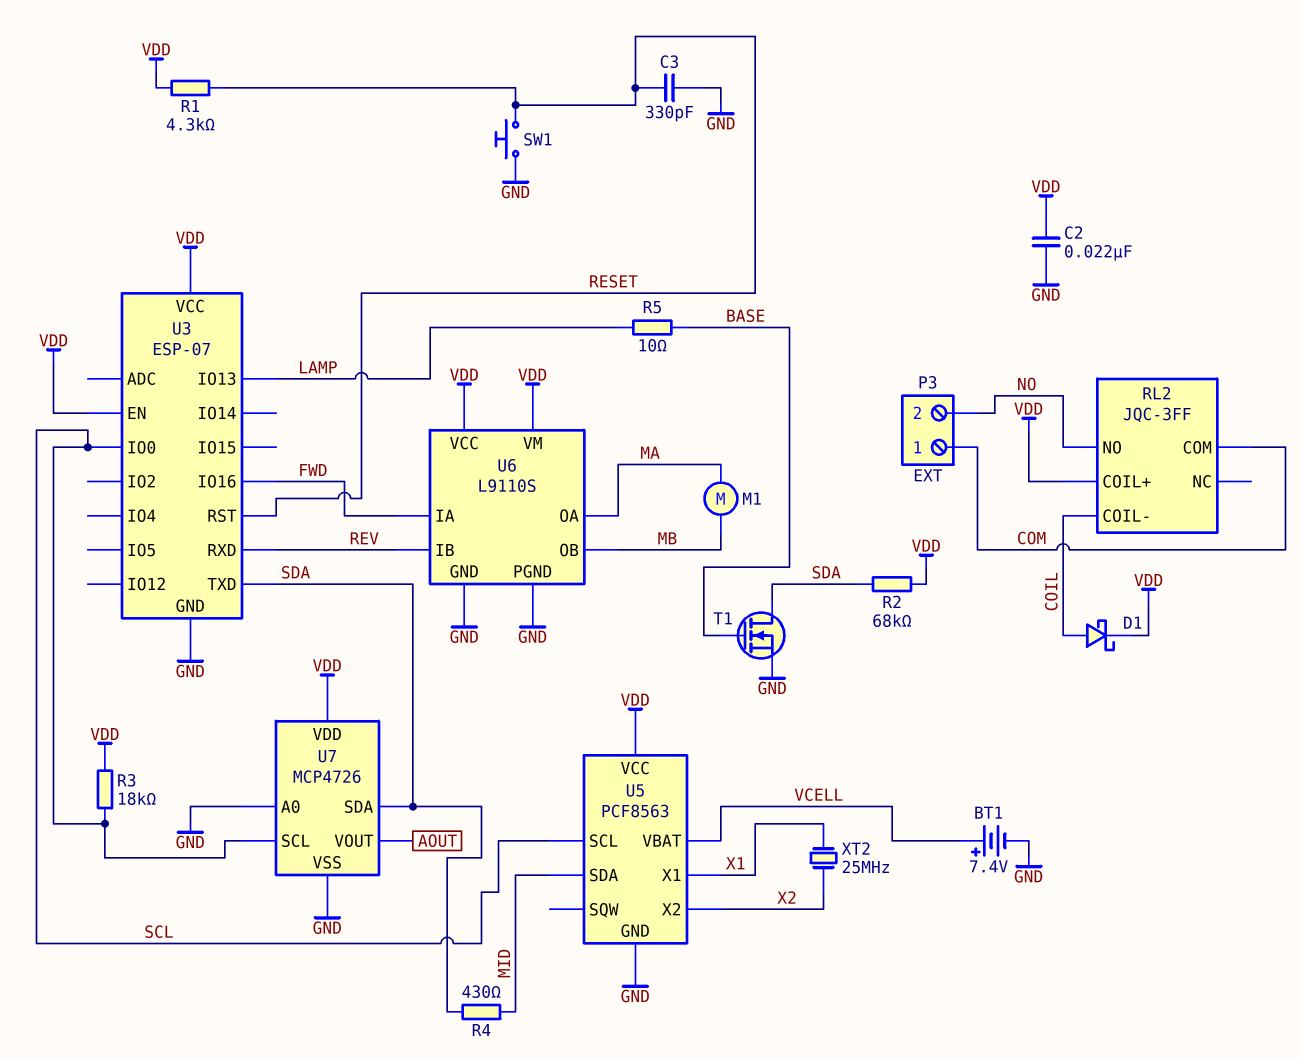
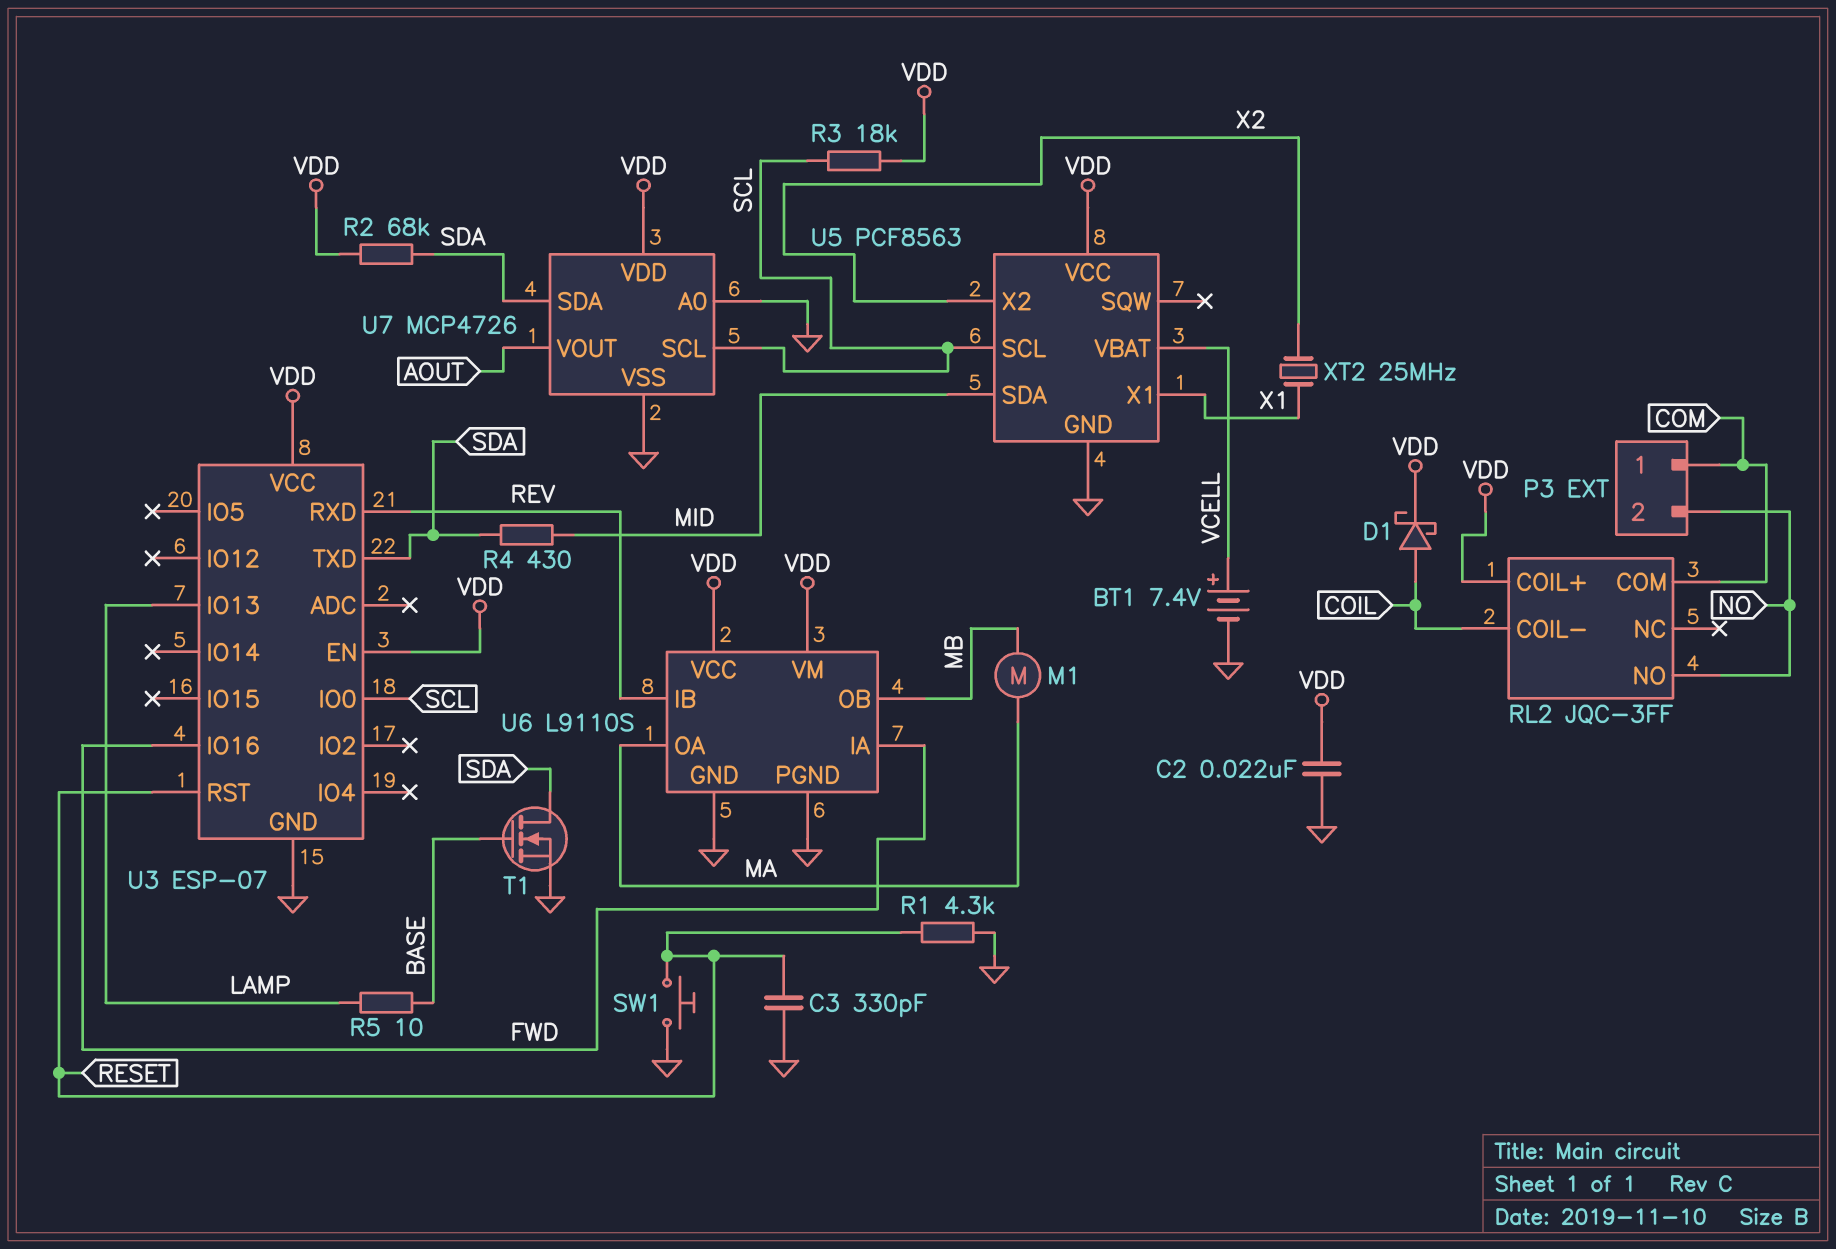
R1: 4.3k (RESET, VDD) -> 4.3k (GND, RESET)

